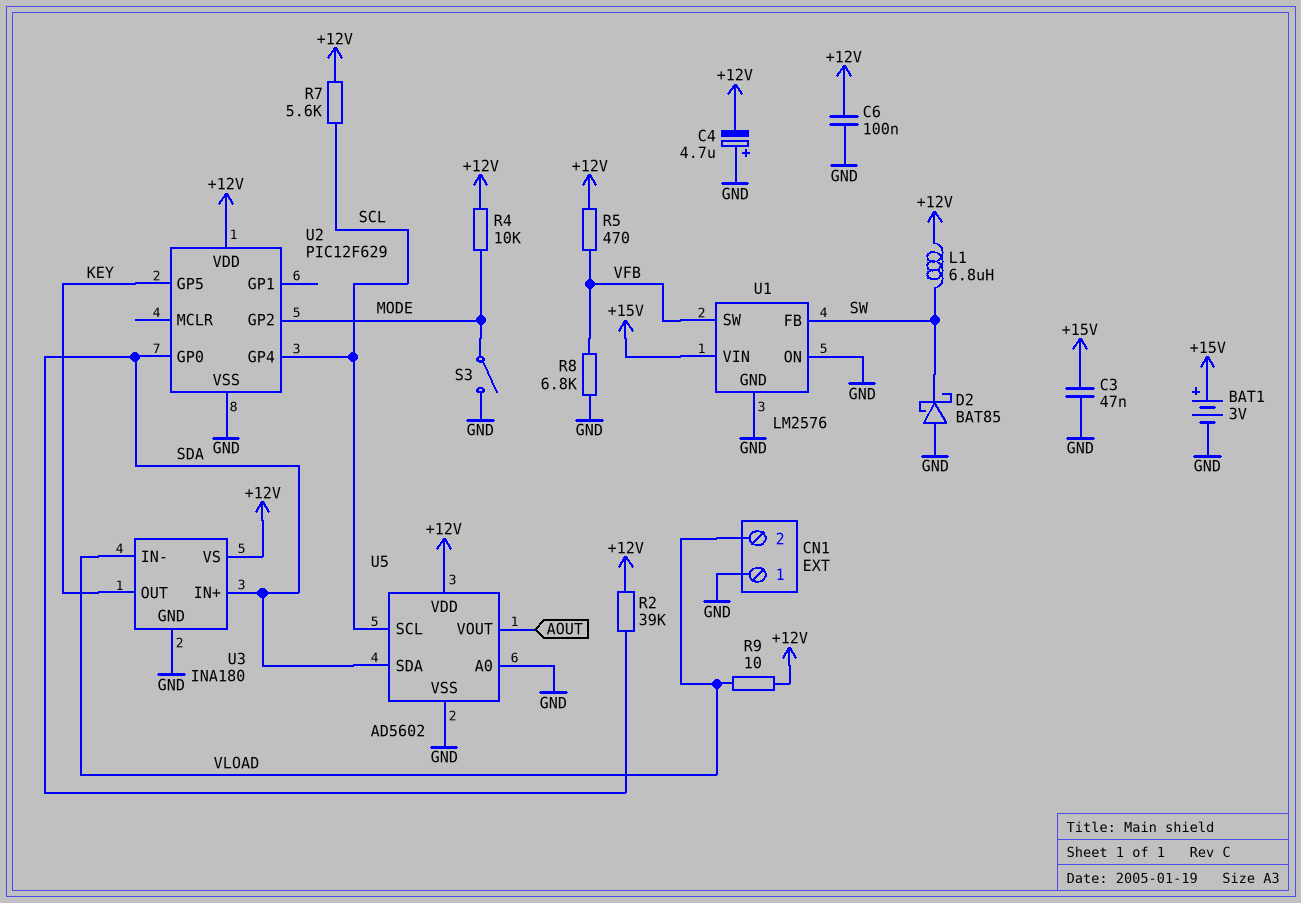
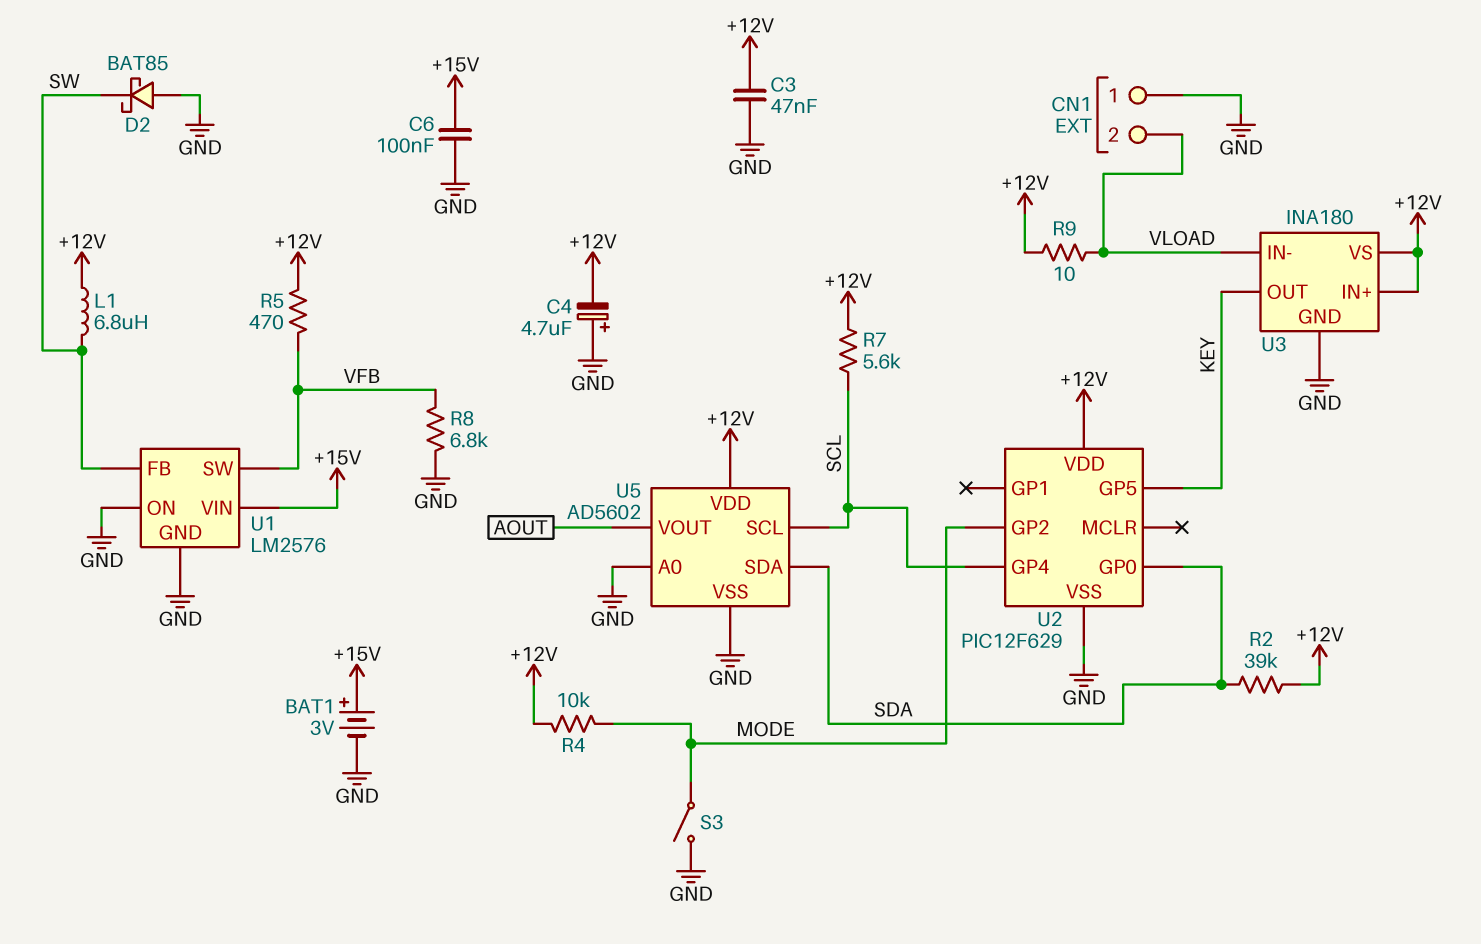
C3: 47nF (+15V, GND) -> 47nF (+12V, GND)
C6: 100nF (+12V, GND) -> 100nF (+15V, GND)
U3 pin IN+: SDA -> +12V

